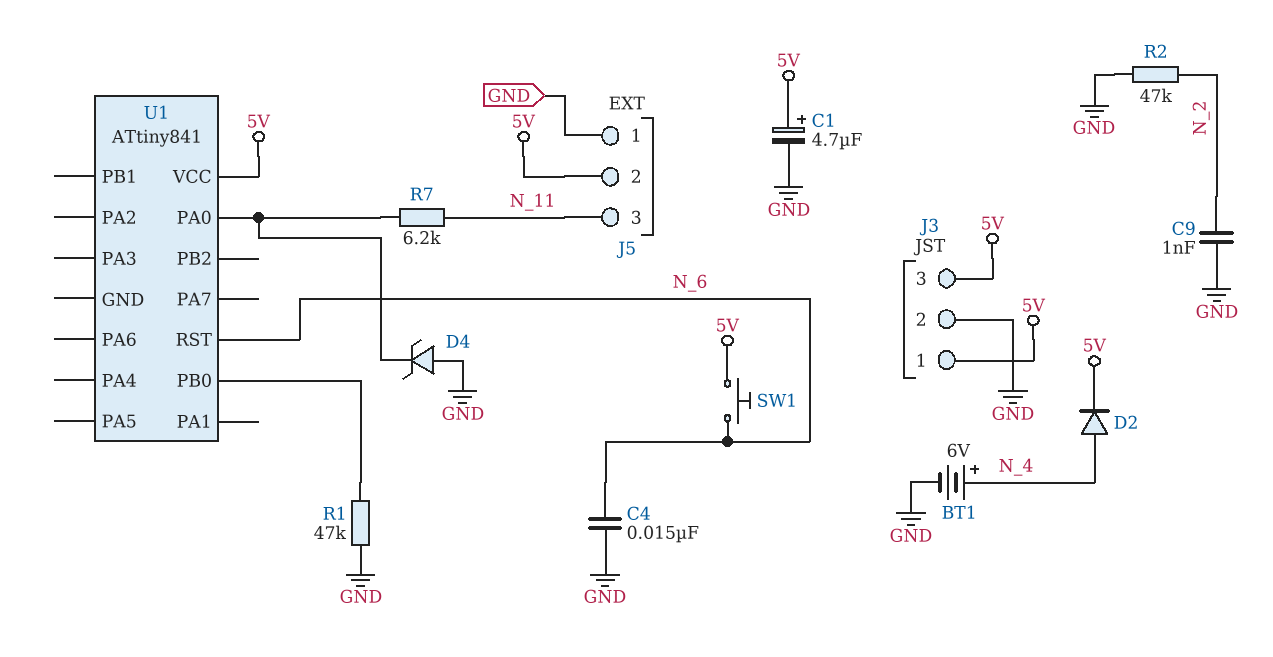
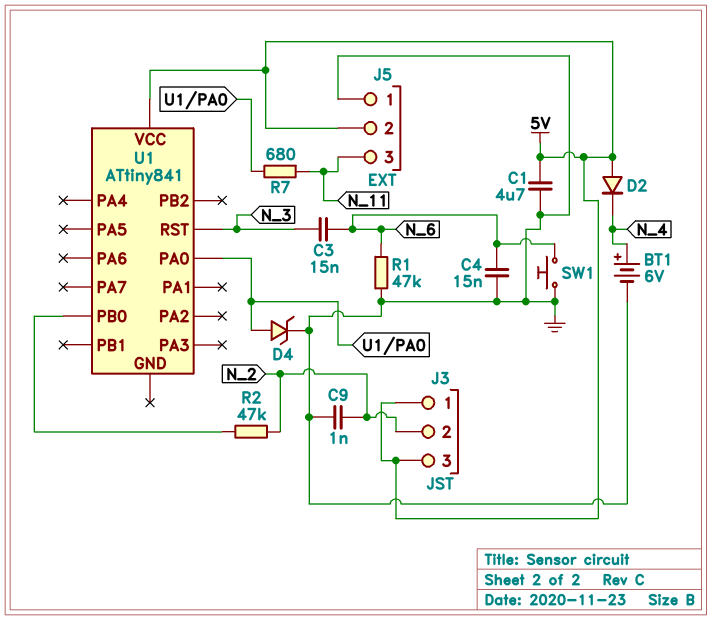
C1: 4.7uF (plus 5V, minus GND) -> 4.7uF (5V, GND)
C3: none -> 15nF (N_3, N_6)
D2: diode (A N_4, K 5V) -> diode (A 5V, K N_4)
D4: zener (A GND, K U1/PA0) -> zener (A U1/PA0, K GND)
J3 pin 2: GND -> N_2
R1: 47k (GND, U1/PB0) -> 47k (GND, N_6)
R2: 47k (GND, N_2) -> 47k (N_2, U1/PB0)
R7: 6.2k (N_11, U1/PA0) -> 680 (N_11, U1/PA0)
SW1: button (5V, N_6) -> button (GND, N_6)
U1 pin RST: N_6 -> N_3

